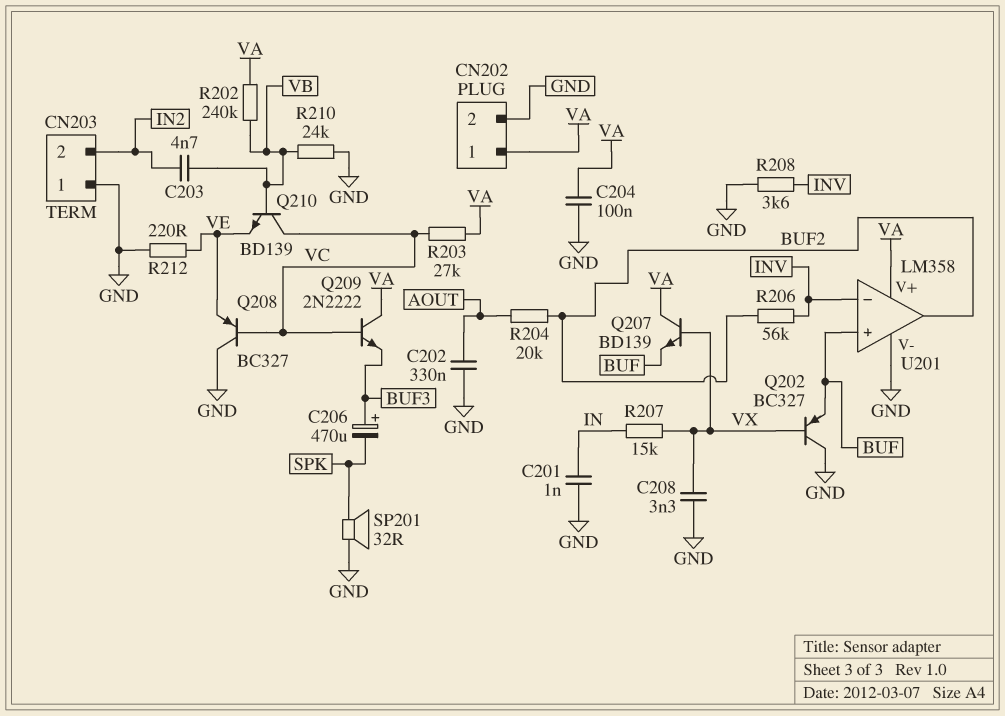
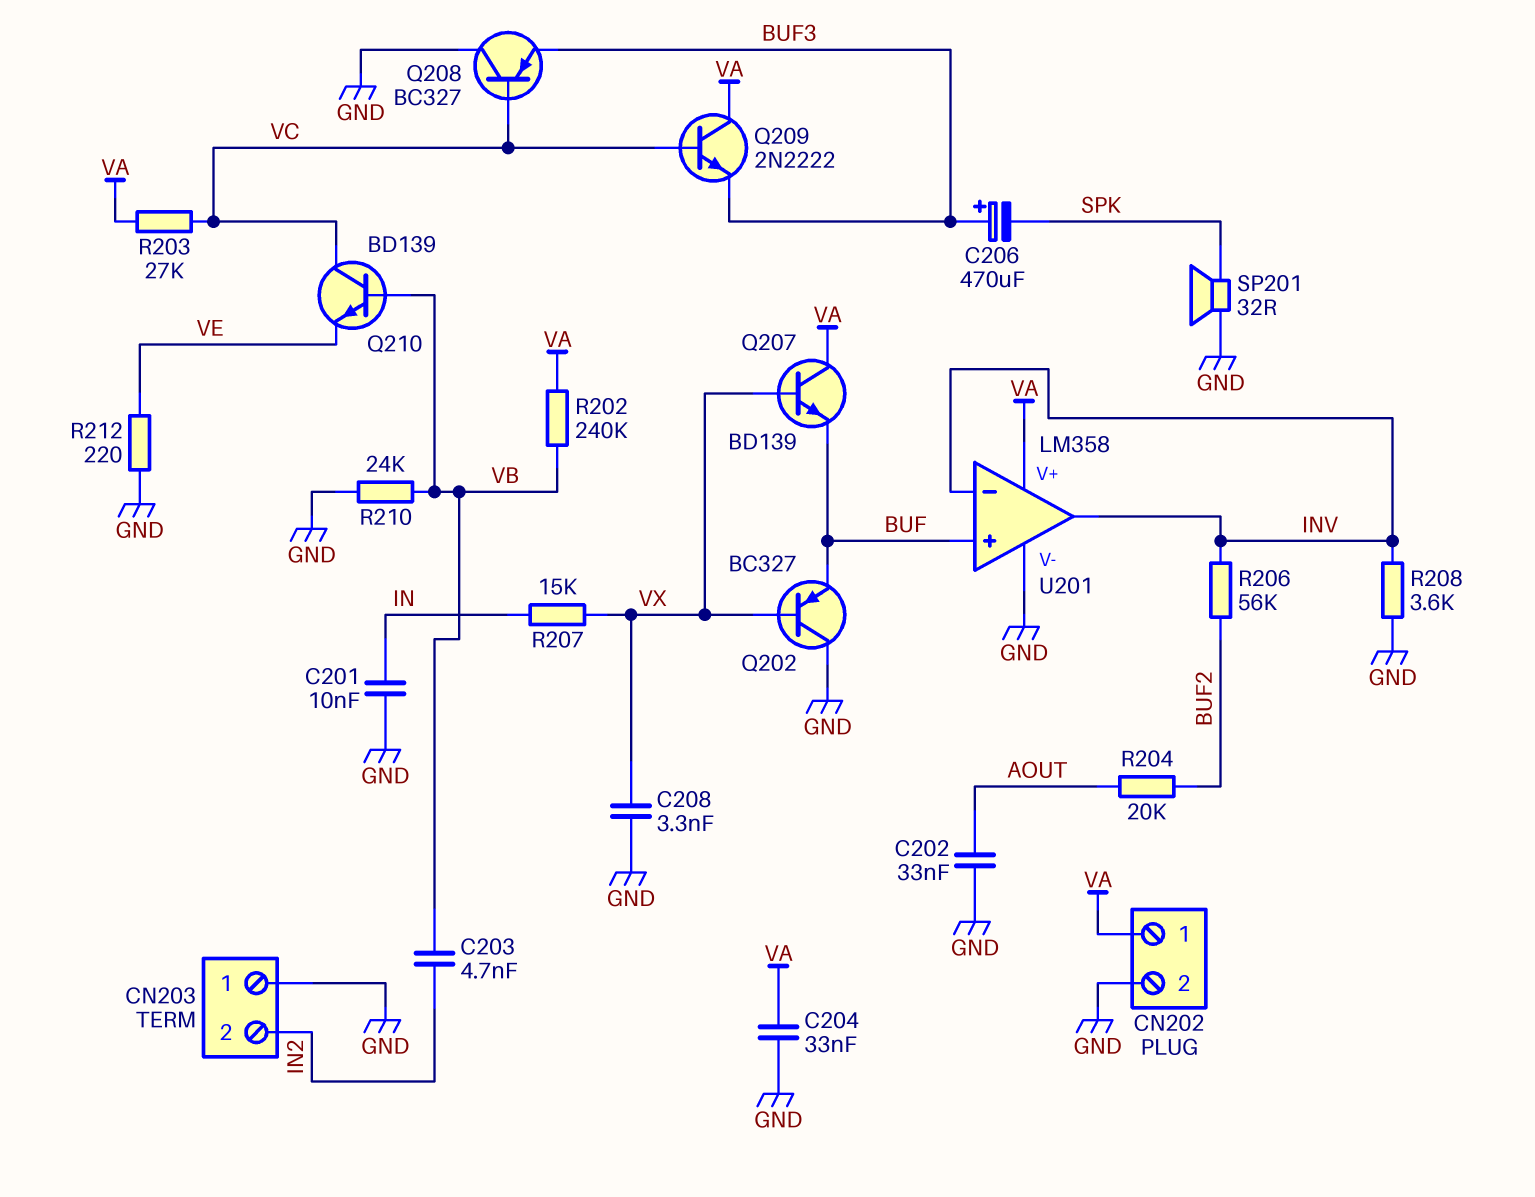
C201: 1nF (GND, IN) -> 10nF (GND, IN)
C202: 330nF (AOUT, GND) -> 33nF (AOUT, GND)
C204: 100nF (GND, VA) -> 33nF (GND, VA)
Q208: PNP BC327 (B VC, C GND, E VE) -> PNP BC327 (B VC, C GND, E BUF3)
U201 pin out: BUF2 -> INV

